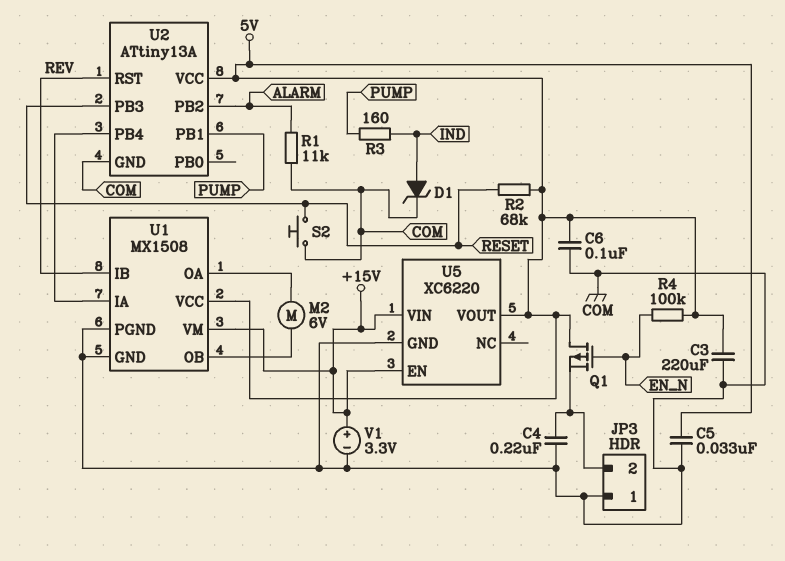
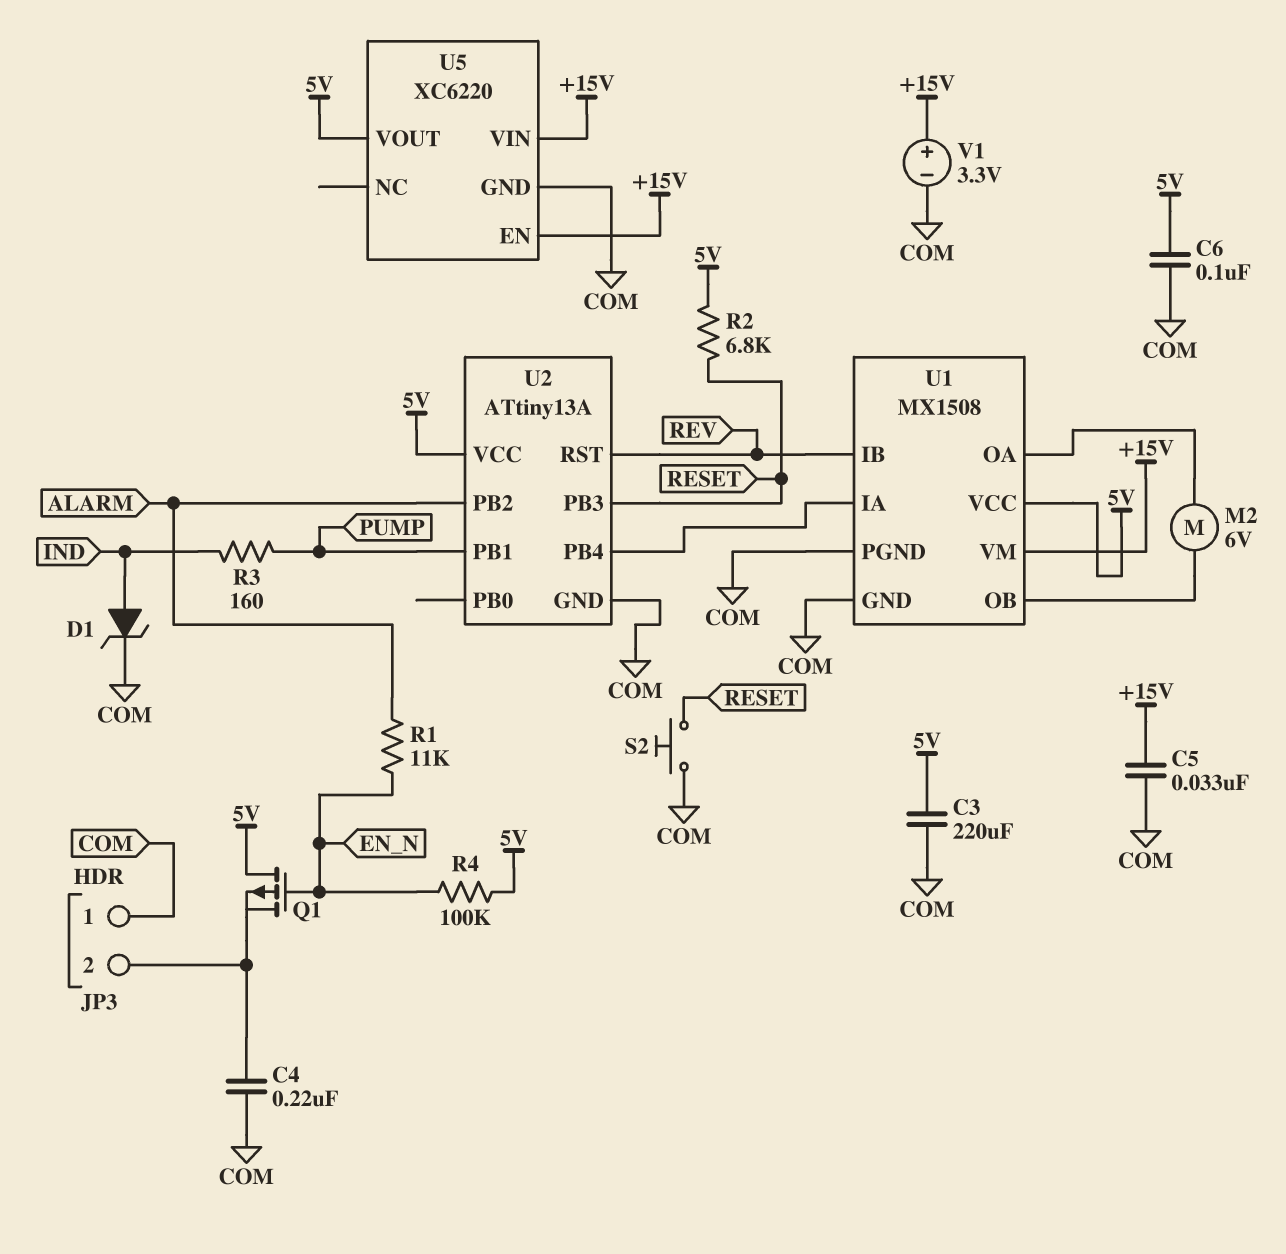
C5: 33nF (5V, COM) -> 33nF (+15V, COM)
R1: 11k (ALARM, COM) -> 11k (ALARM, EN_N)
R2: 68k (5V, RESET) -> 6.8k (5V, RESET)

